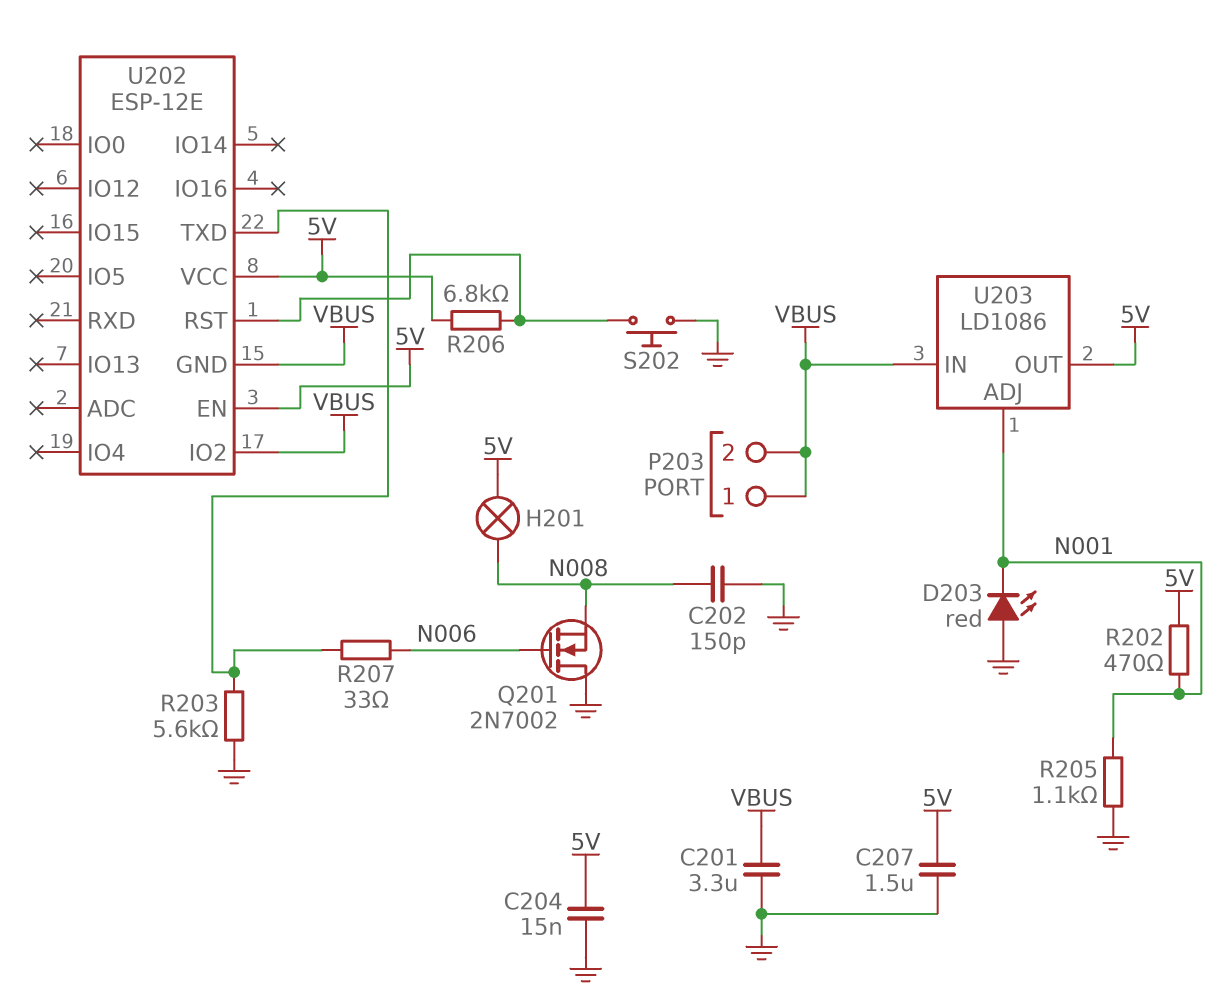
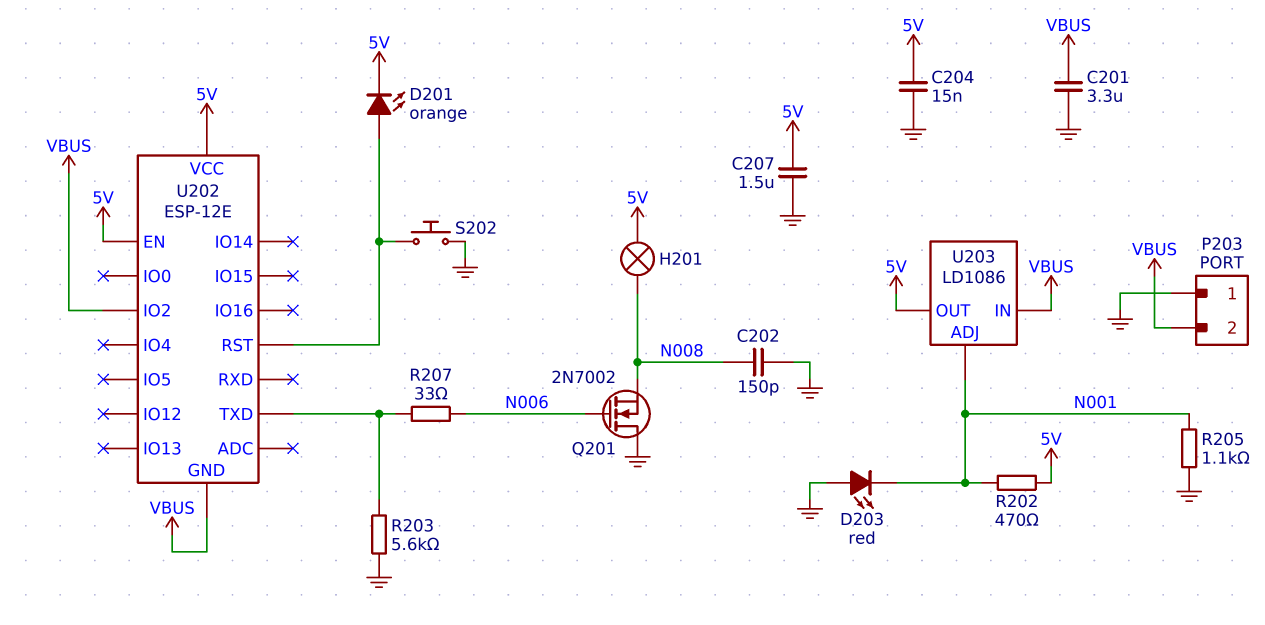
D201: none -> LED orange (A U202/RST, K 5V)
P203 pin 1: VBUS -> GND
R206: 6.8k (5V, U202/RST) -> none

